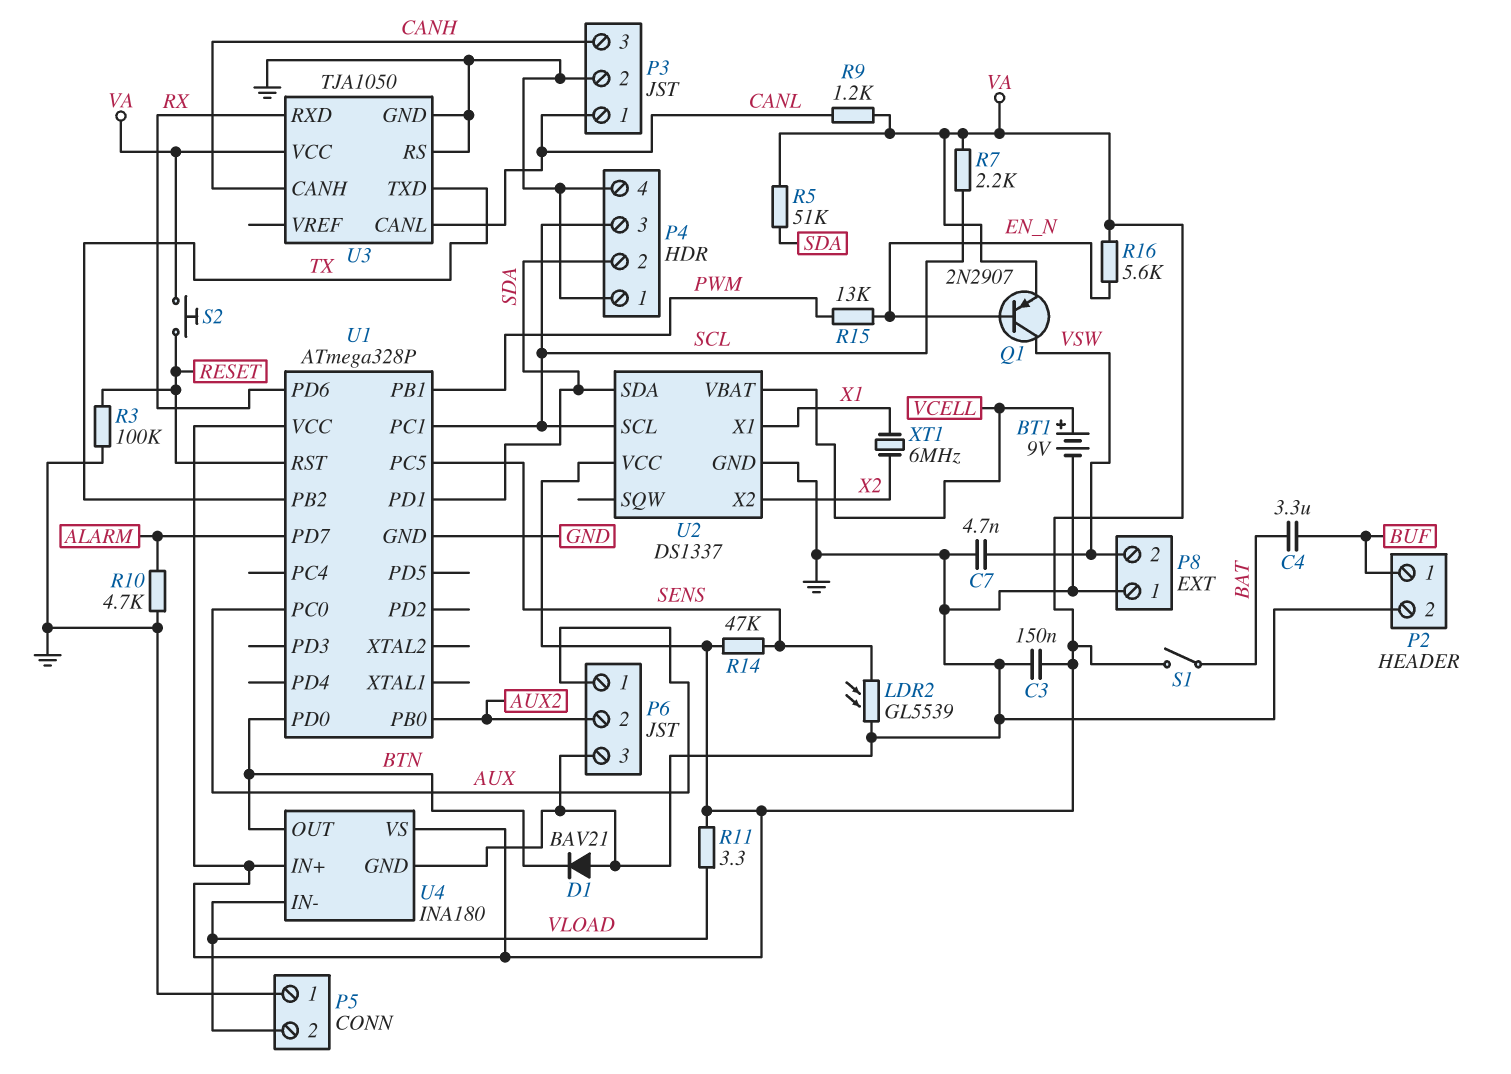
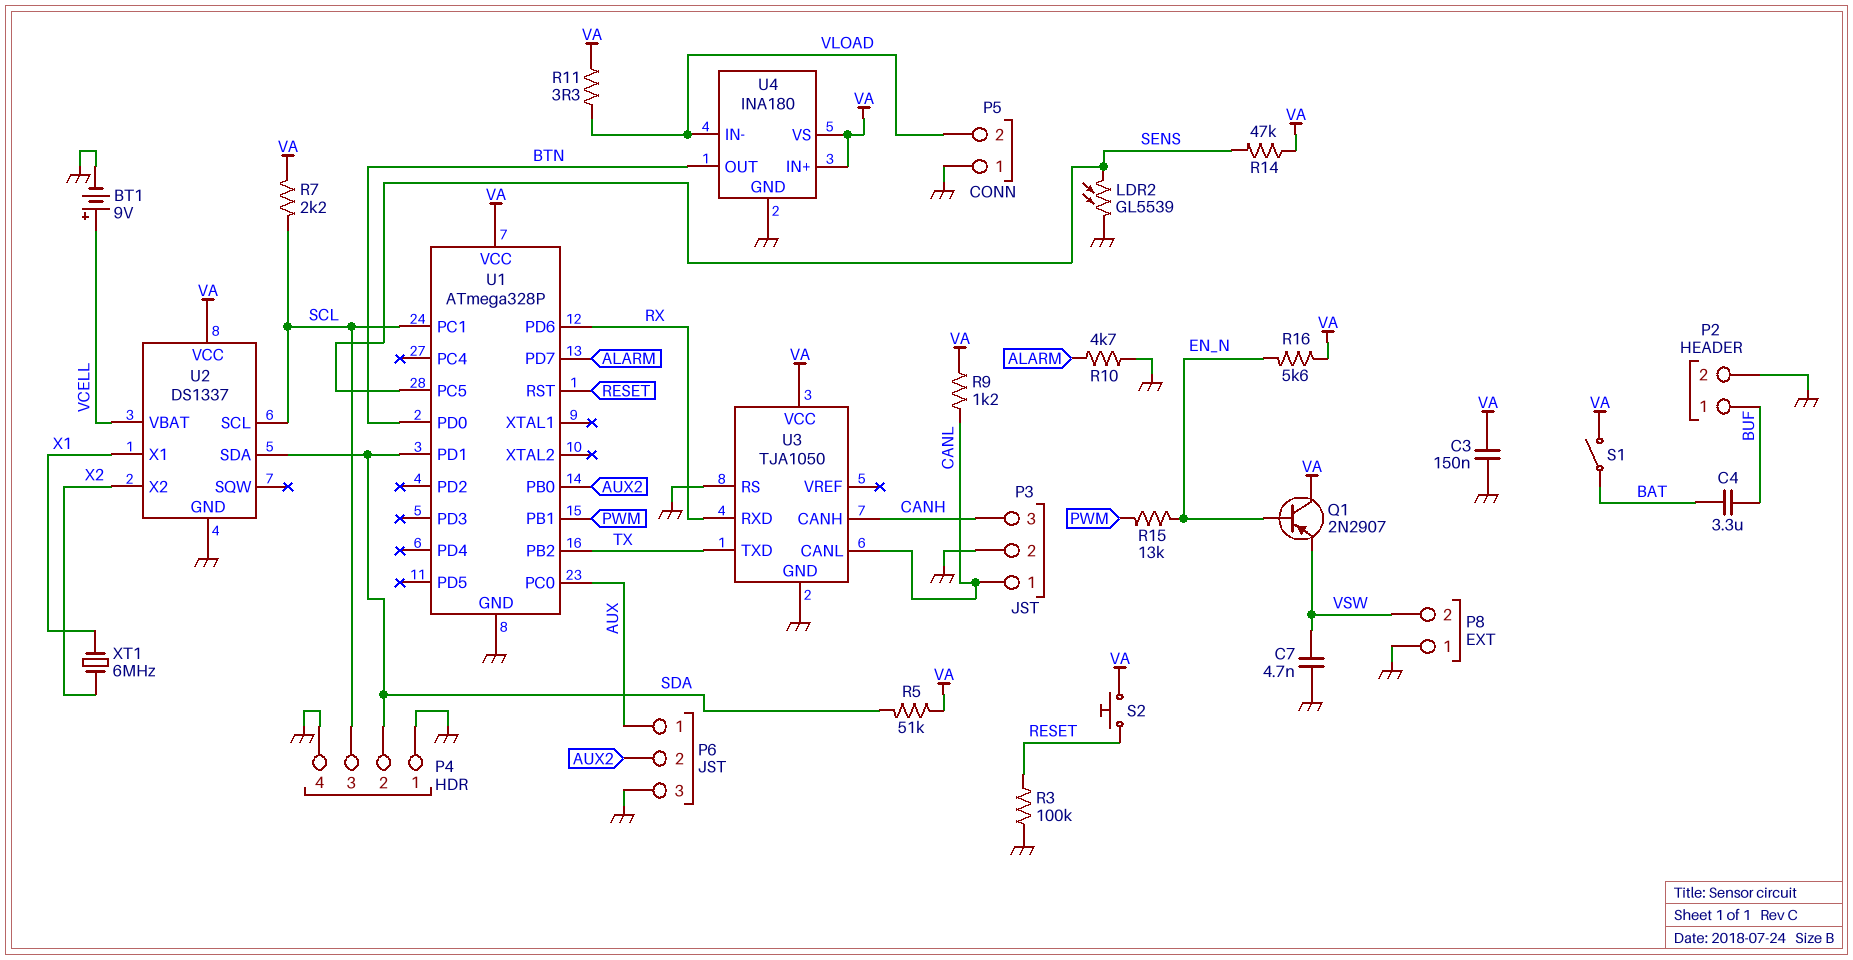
D1: diode BAV21 (A GND, K BTN) -> none
Q1: PNP 2N2907 (B EN_N, C VSW, E VA) -> PNP 2N2907 (B EN_N, C VA, E VSW)

